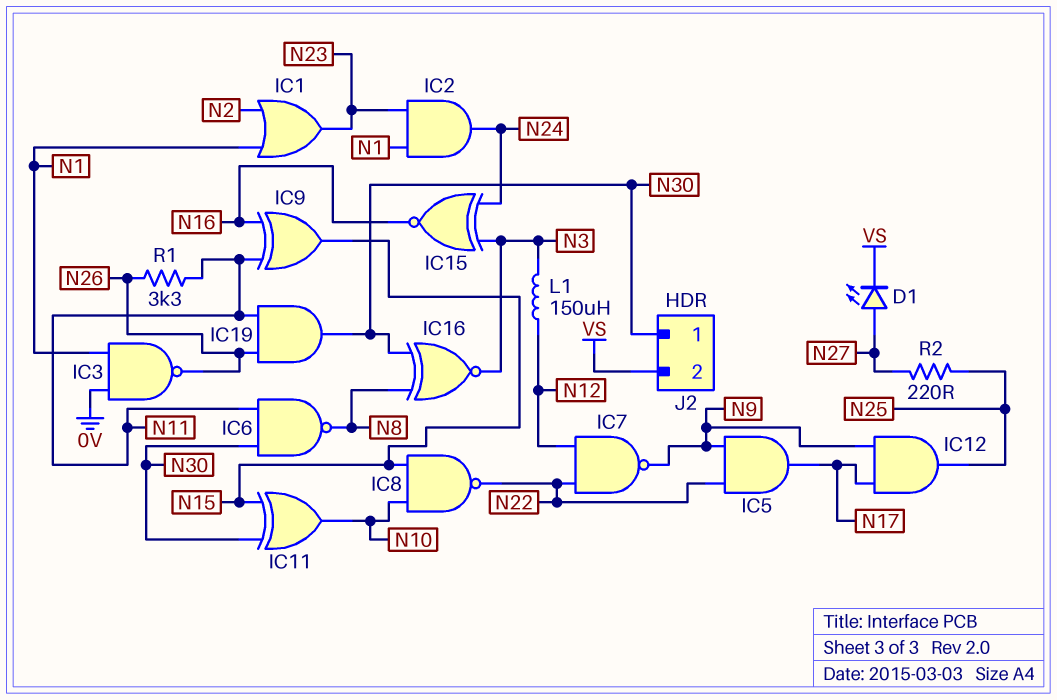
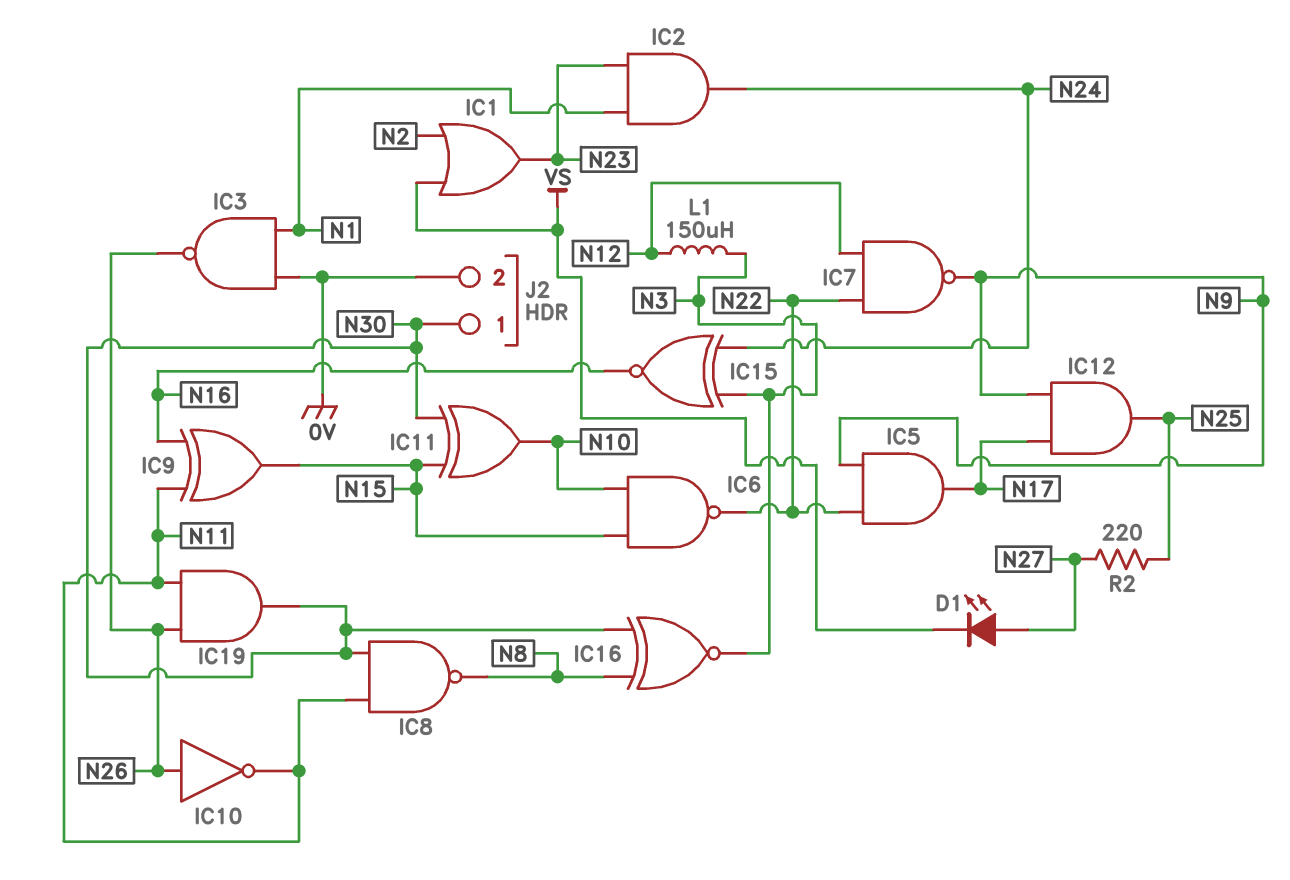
IC1: OR (in N1, in N2, out N23) -> OR (in N2, in VS, out N23)
IC6: NAND (in N11, in N30, out N8) -> NAND (in N10, in N15, out N22)
IC8: NAND (in N10, in N15, out N22) -> NAND (in N11, in N30, out N8)
IC10: none -> NOT (in N26, out N11)
J2 pin 2: VS -> 0V
R1: 3.3k (N11, N26) -> none

